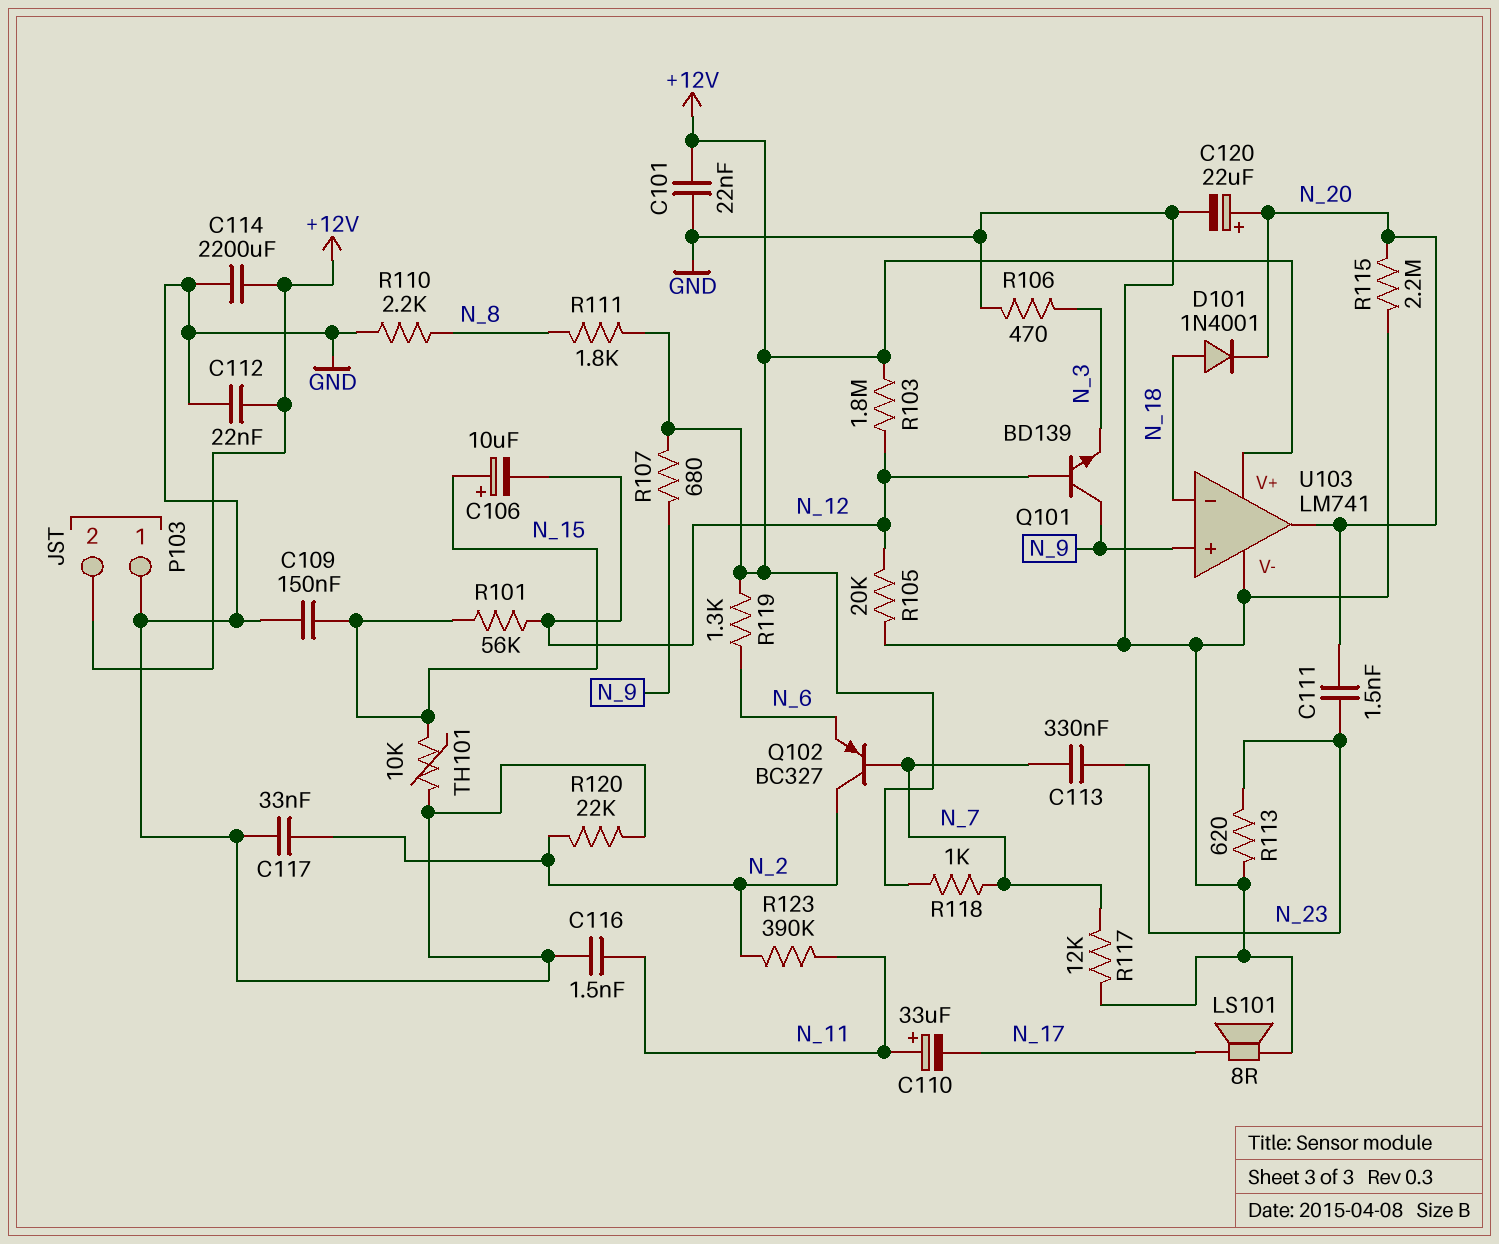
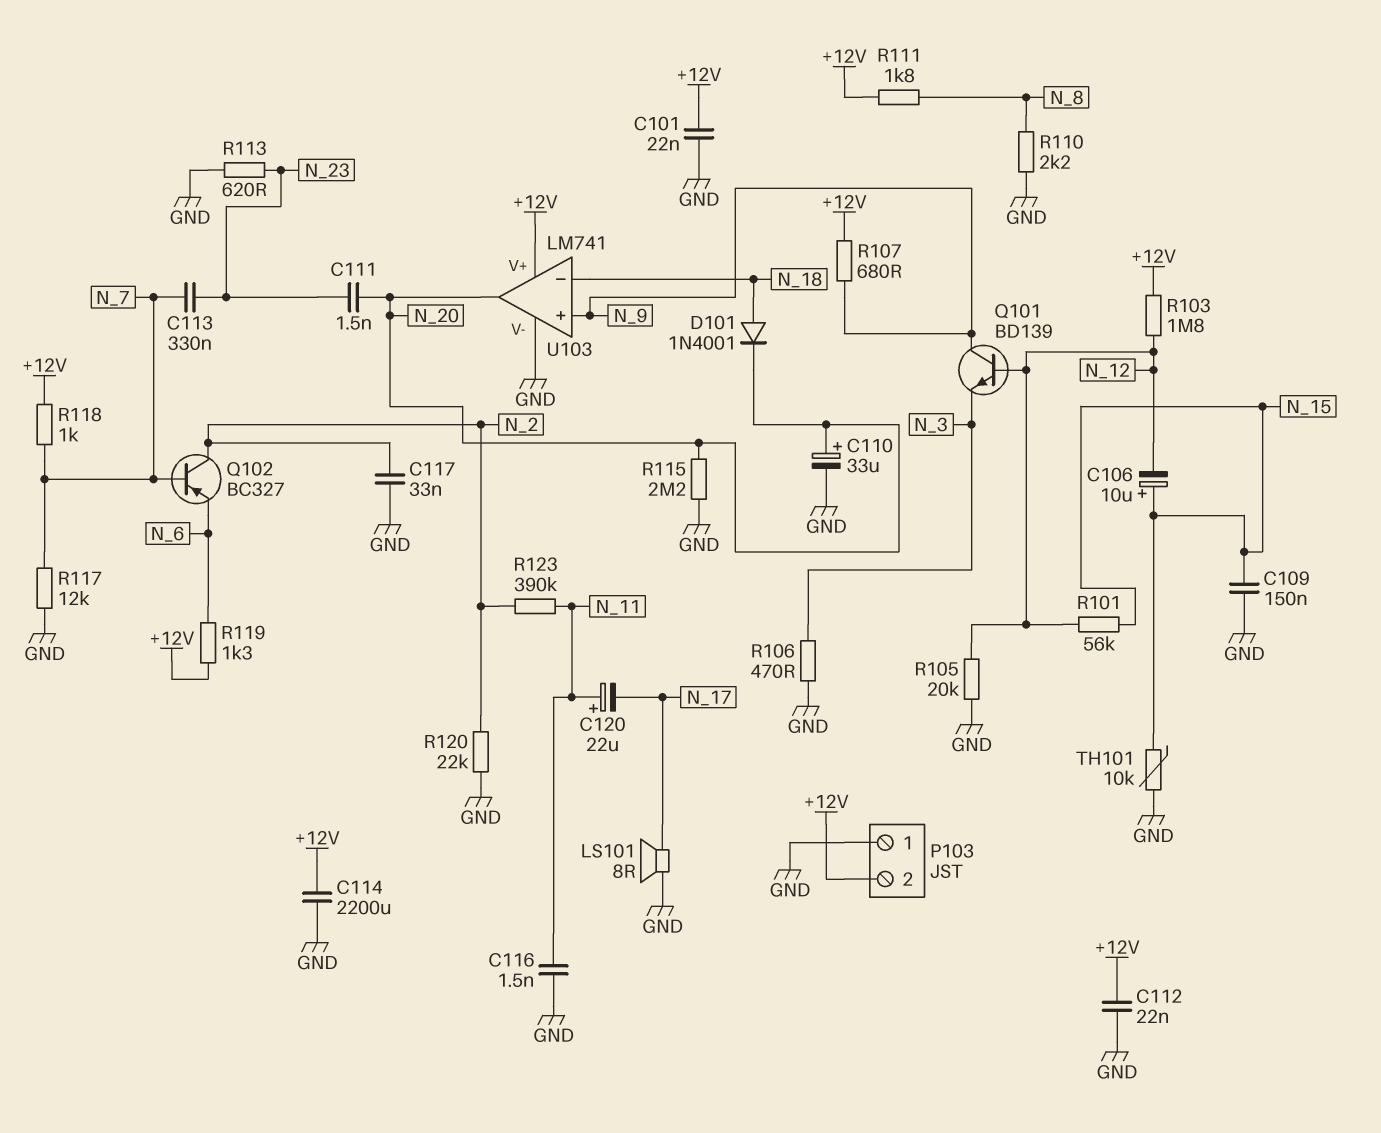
C110: 33uF (plus N_11, minus N_17) -> 33uF (plus N_20, minus GND)
C120: 22uF (plus N_20, minus GND) -> 22uF (plus N_11, minus N_17)

